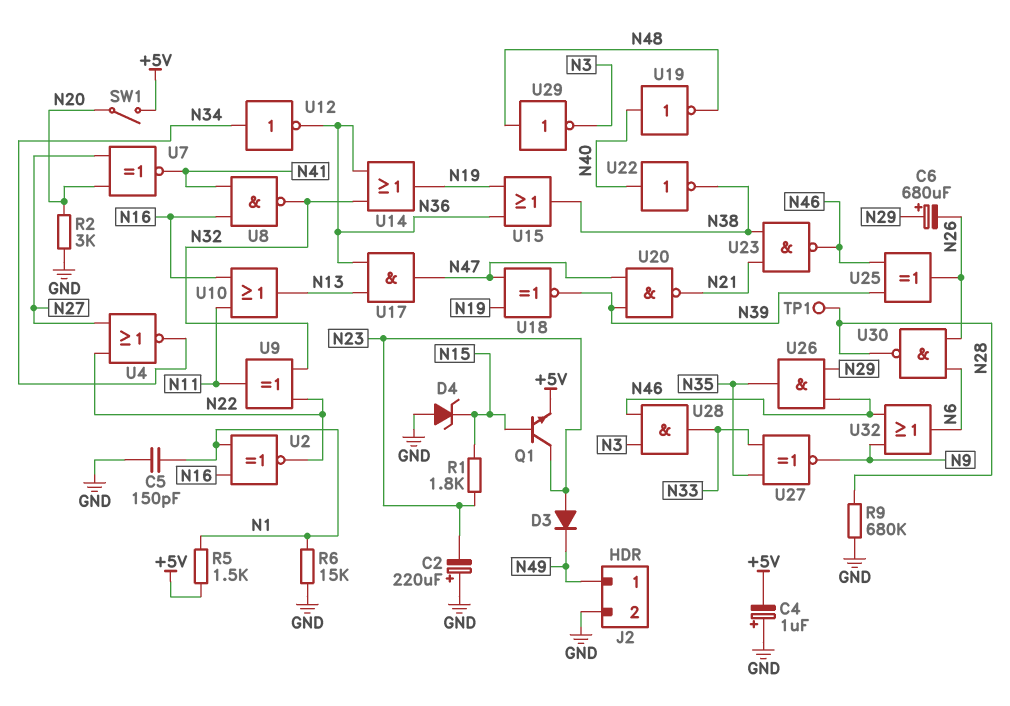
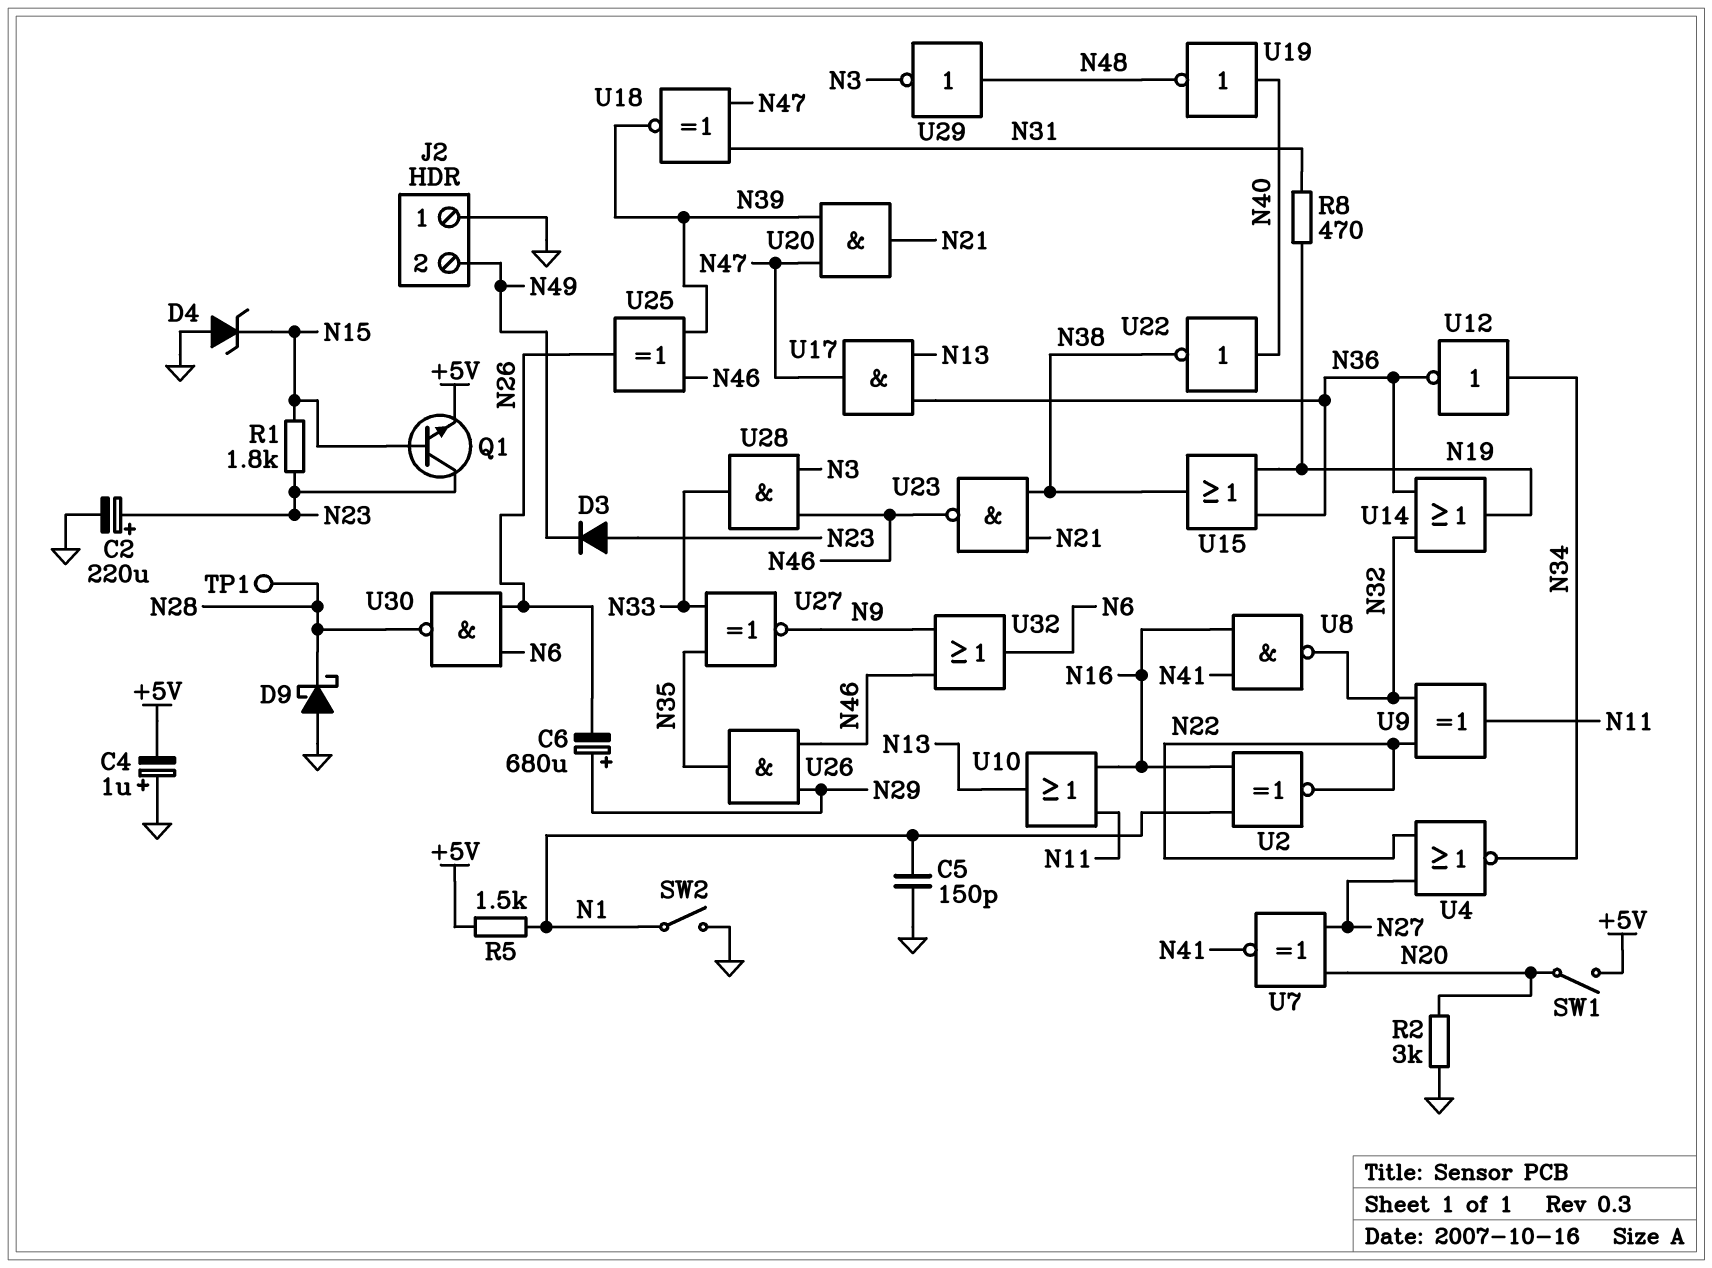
C2: 220uF (plus GND, minus N23) -> 220uF (plus N23, minus GND)
D9: none -> schottky (A GND, K N28)
J2 pin 1: N49 -> GND
J2 pin 2: GND -> N49
R6: 15k (GND, N1) -> none
R8: none -> 470 (N19, N31)
R9: 680k (GND, N28) -> none
SW2: none -> switch (GND, N1)
U18: XNOR (in N19, in N47, out N39) -> XNOR (in N31, in N47, out N39)
U20: NAND (in N39, in N47, out N21) -> AND (in N39, in N47, out N21)

